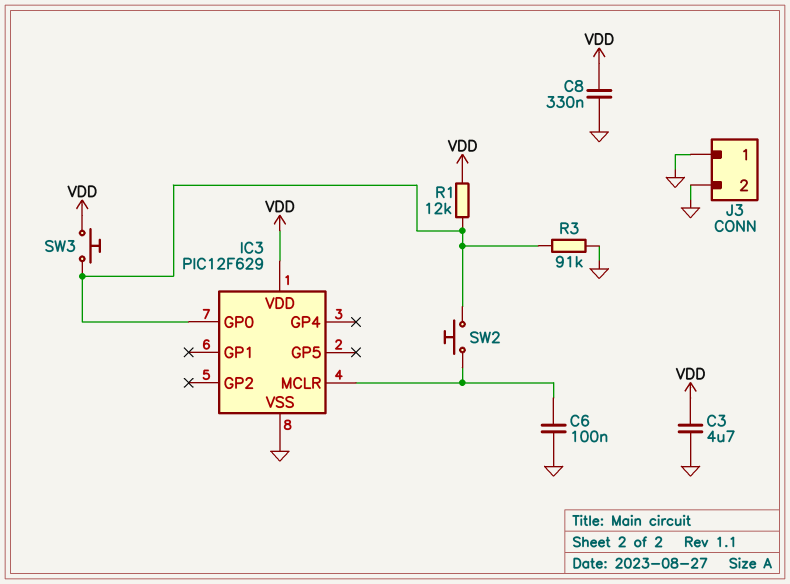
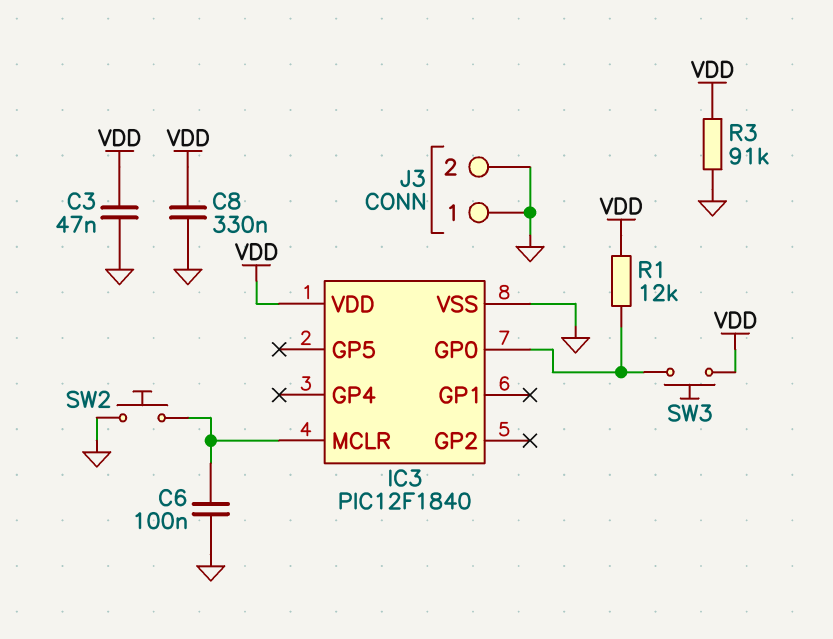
C3: 4.7uF (GND, VDD) -> 47nF (GND, VDD)
IC3: PIC12F629 -> PIC12F1840
R3: 91k (GND, IC3/GP0) -> 91k (GND, VDD)
SW2: button (IC3/GP0, IC3/MCLR) -> button (GND, IC3/MCLR)

